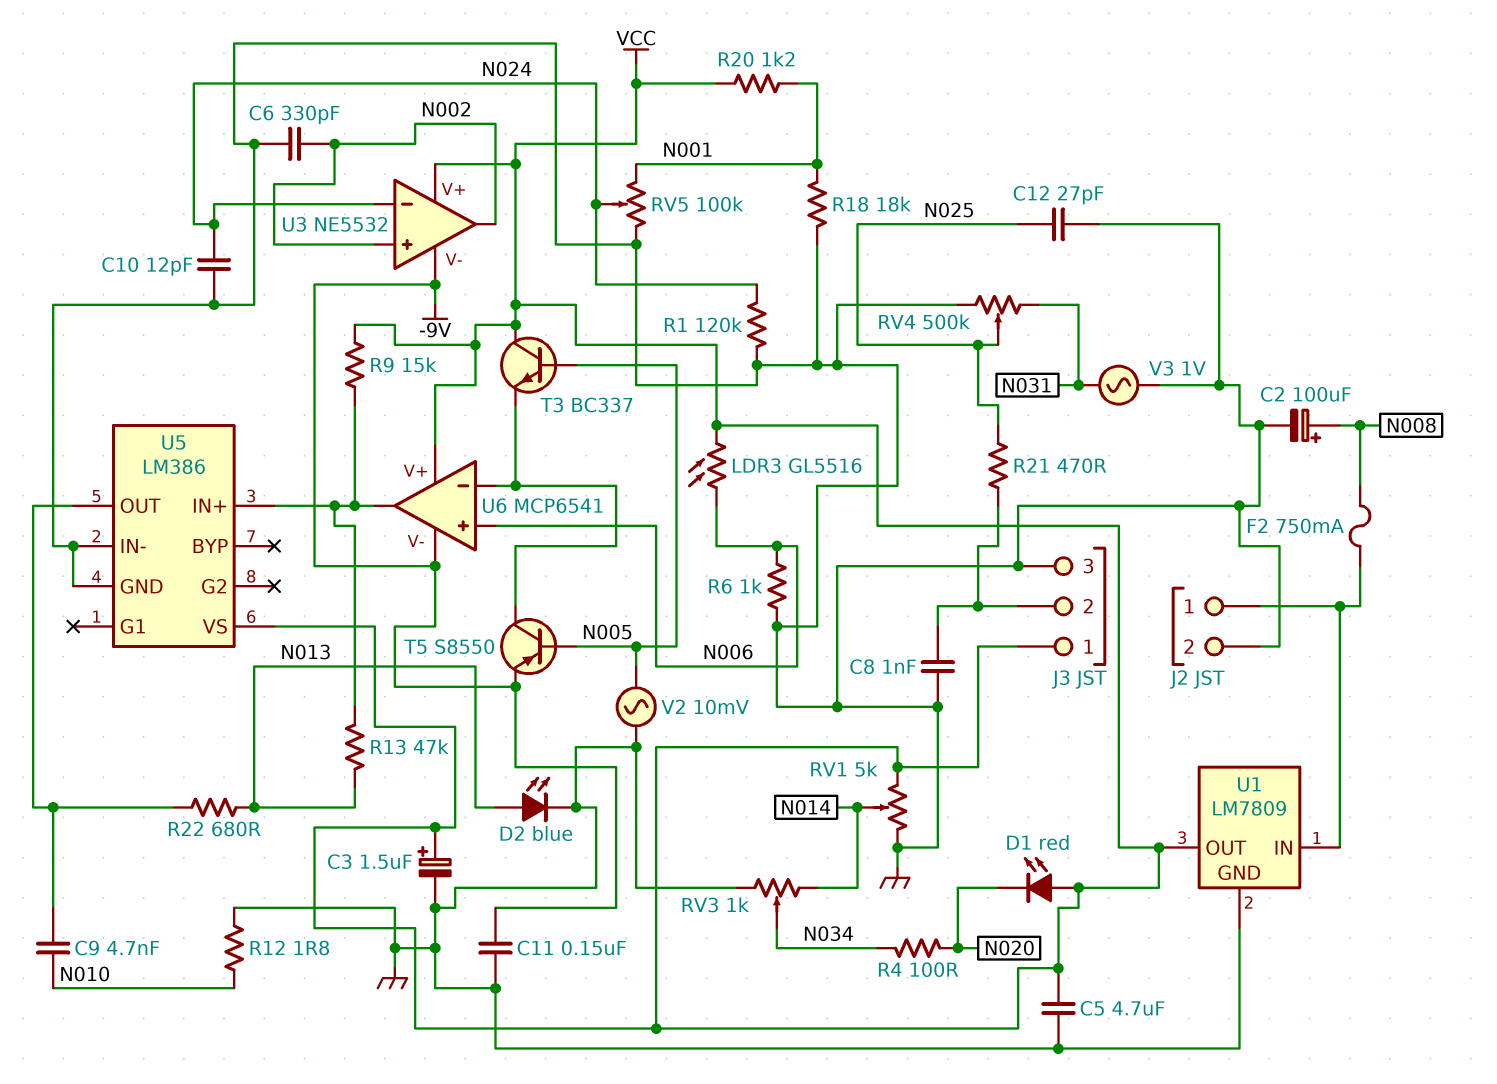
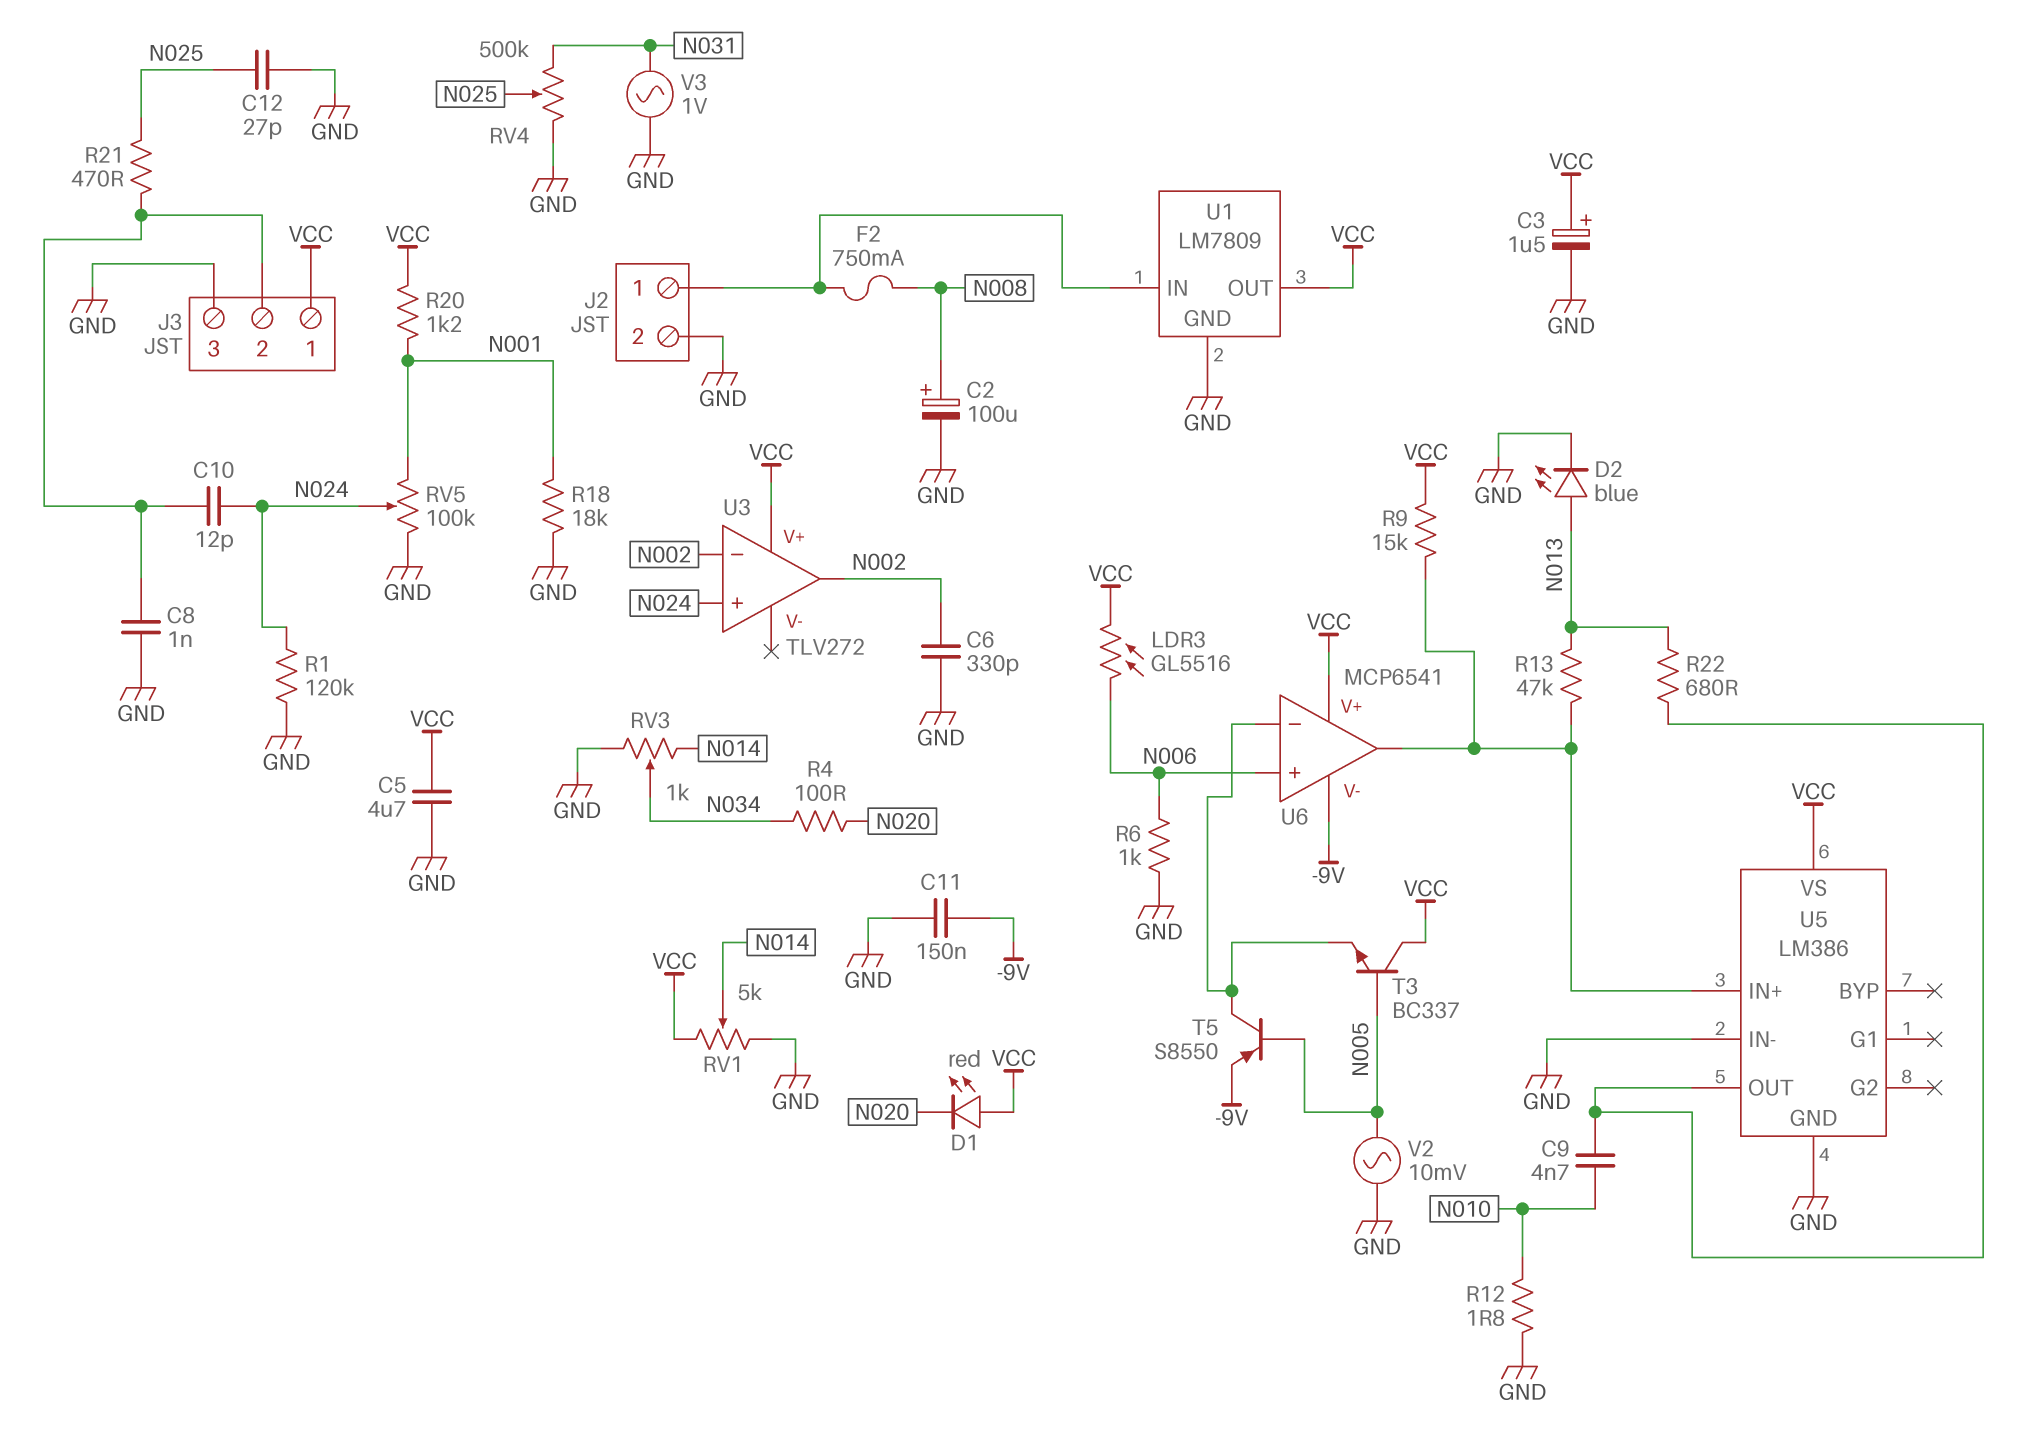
C10: 12pF (GND, N024) -> 12pF (J3/2, N024)
U3: NE5532 -> TLV272
U3 pin V-: -9V -> none
U3 pin in+: N002 -> N024
U3 pin in-: N024 -> N002

